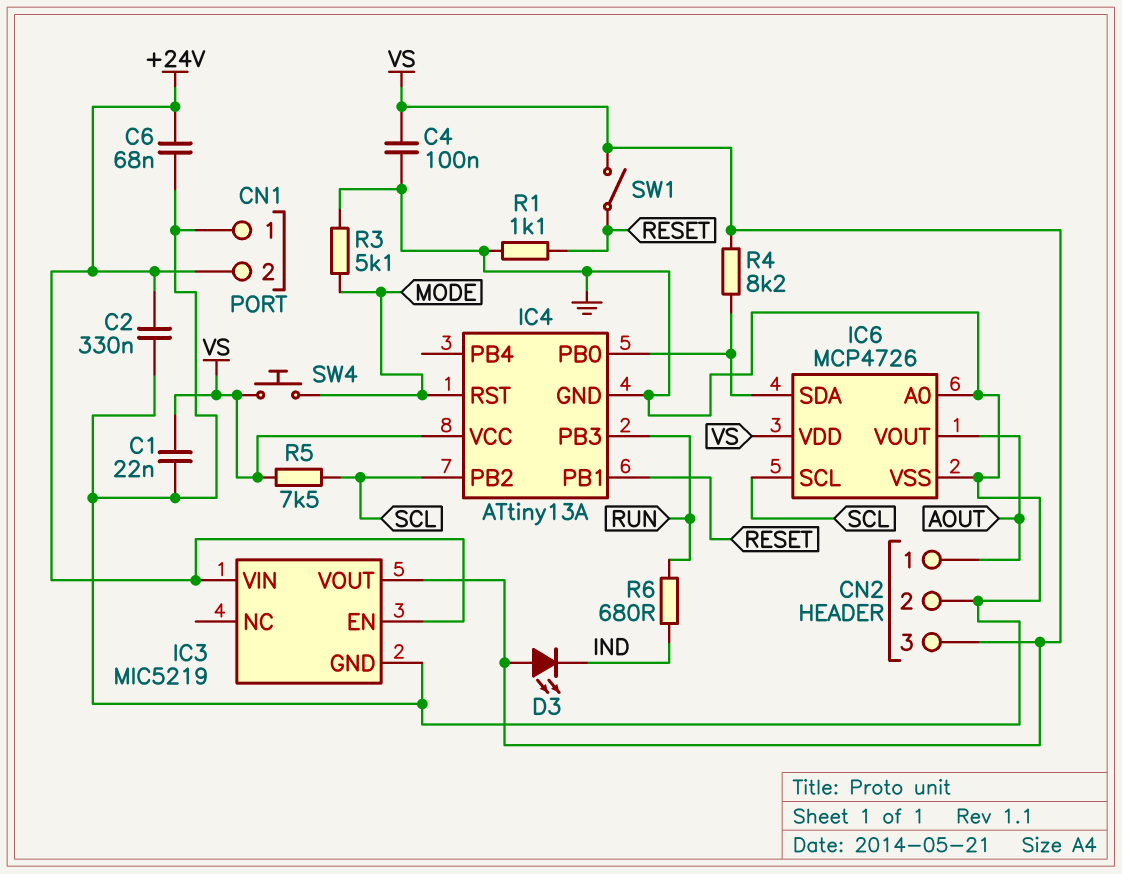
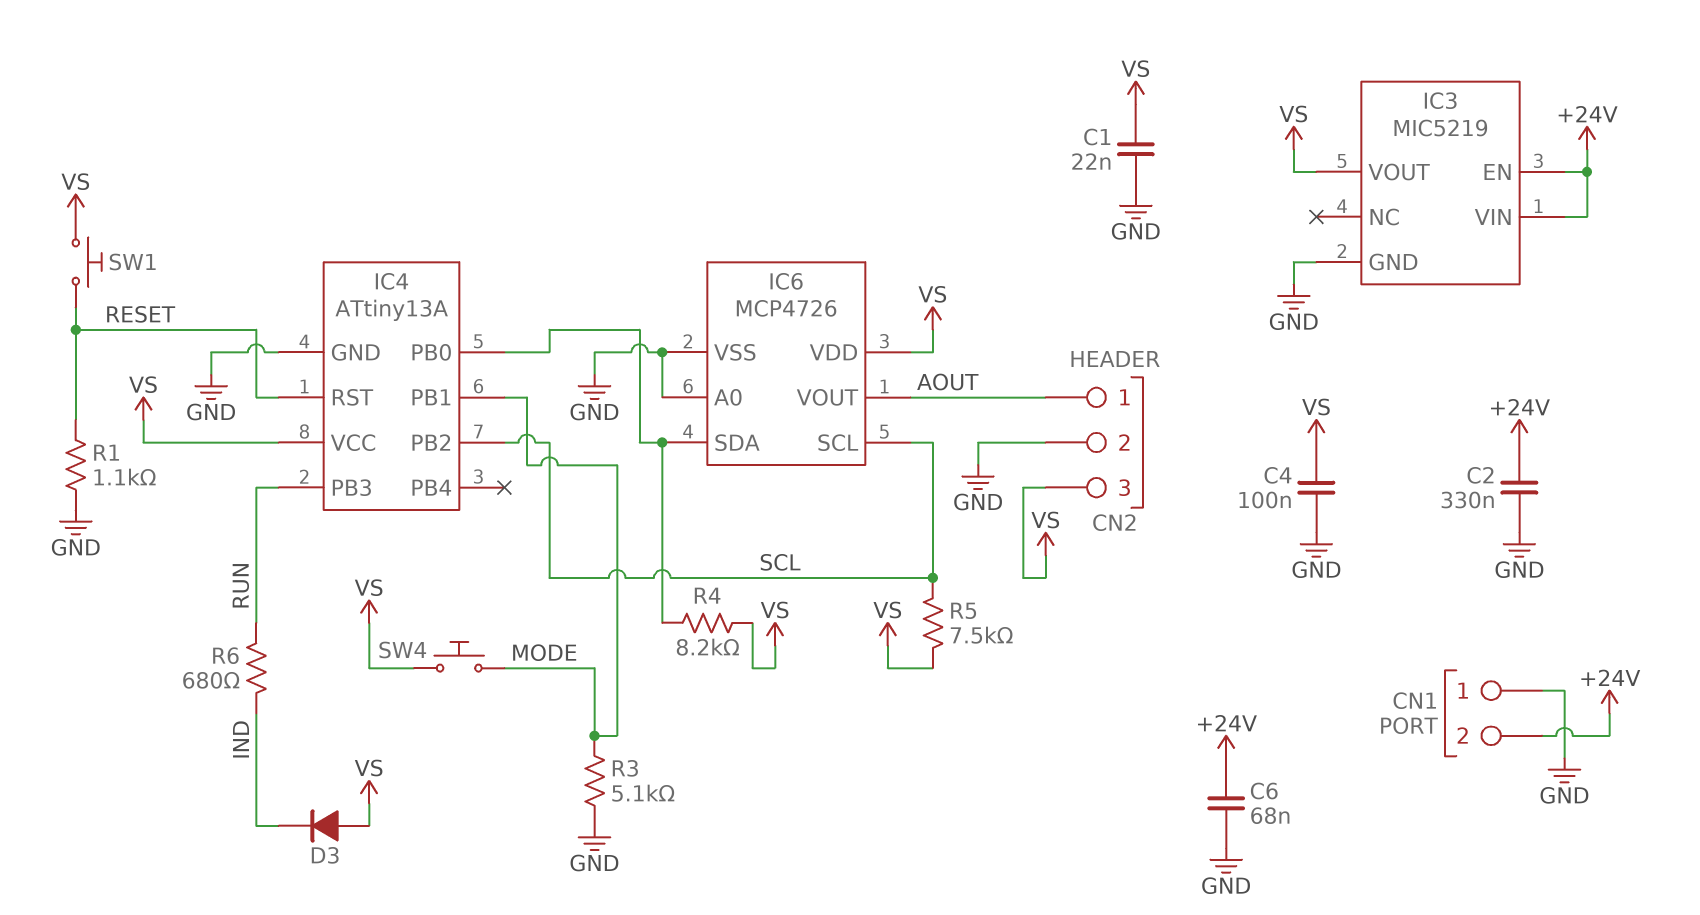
D3: LED (A VS, K IND) -> diode (A VS, K IND)
IC4 pin PB1: RESET -> MODE
IC4 pin RST: MODE -> RESET
SW1: switch (RESET, VS) -> button (RESET, VS)

